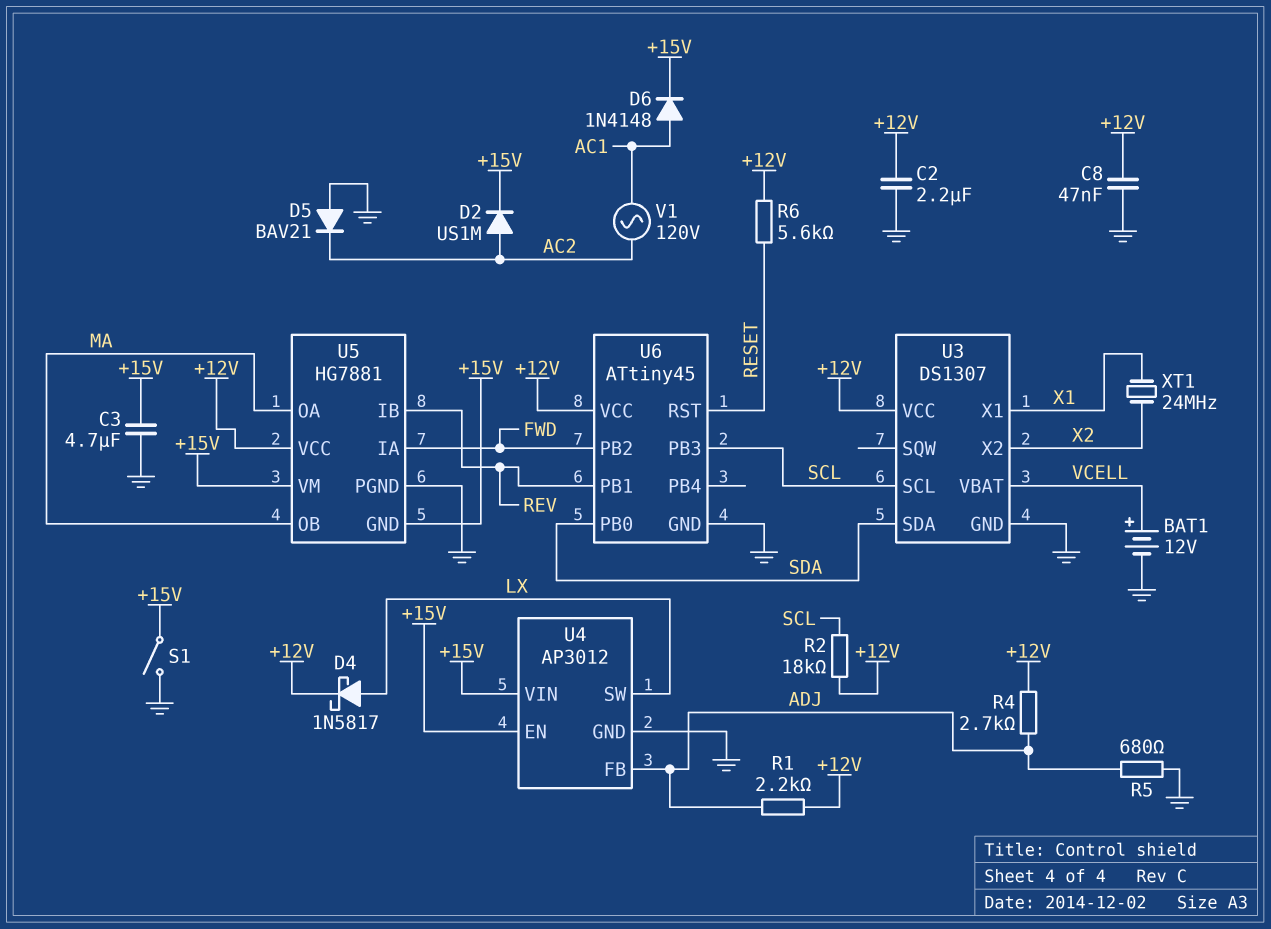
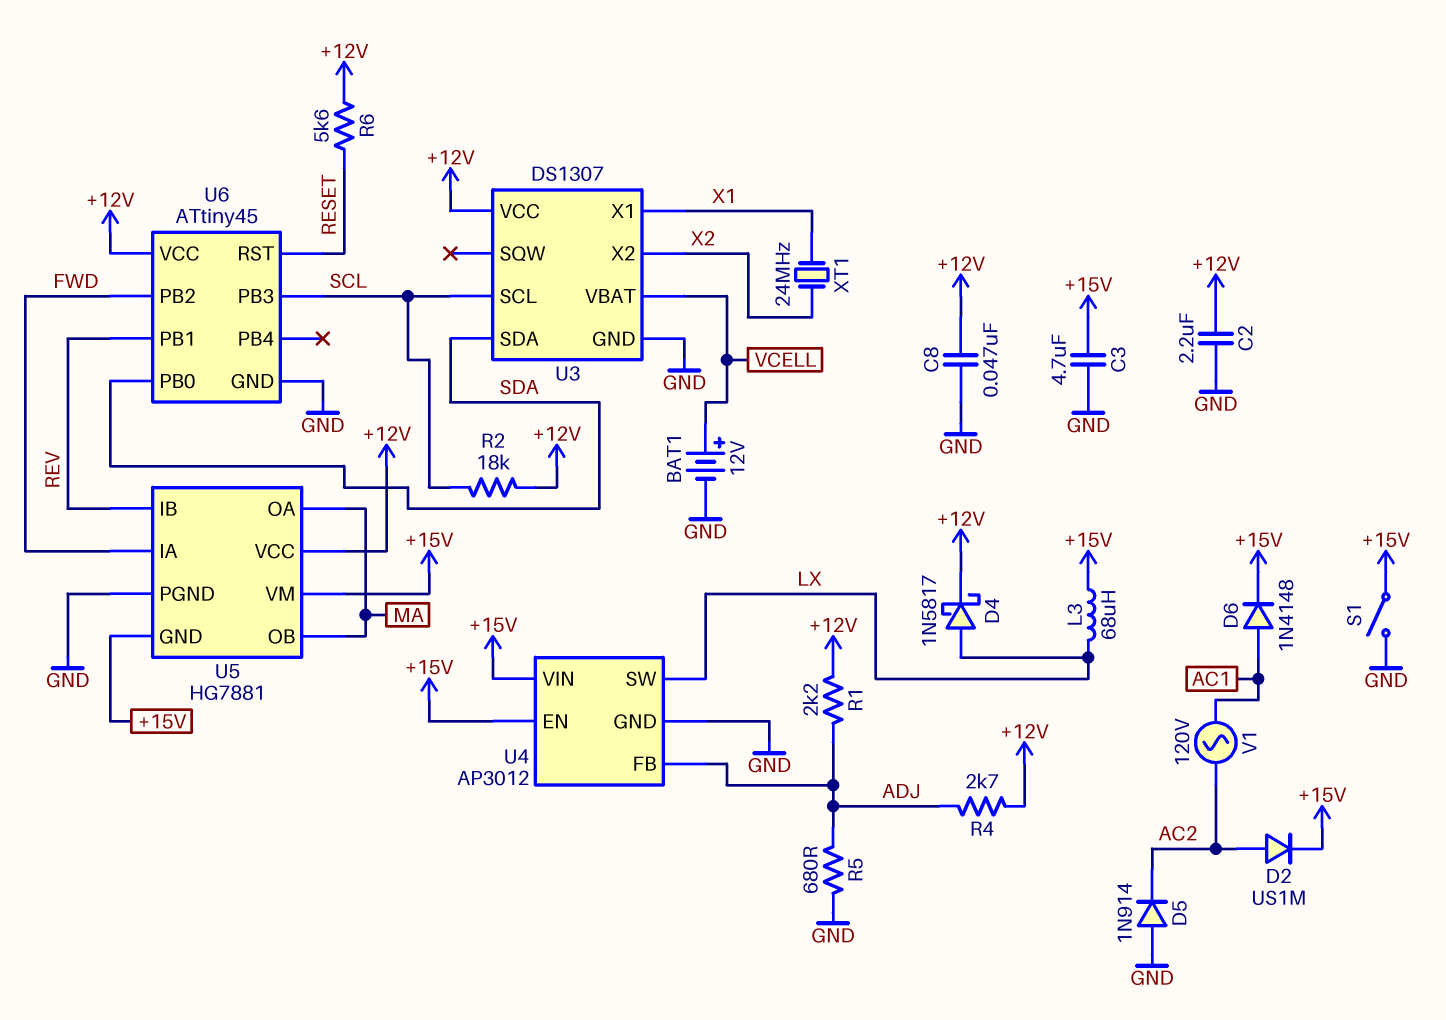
D5: diode BAV21 (A GND, K AC2) -> diode 1N914 (A GND, K AC2)
L3: none -> 68uH (+15V, LX)

